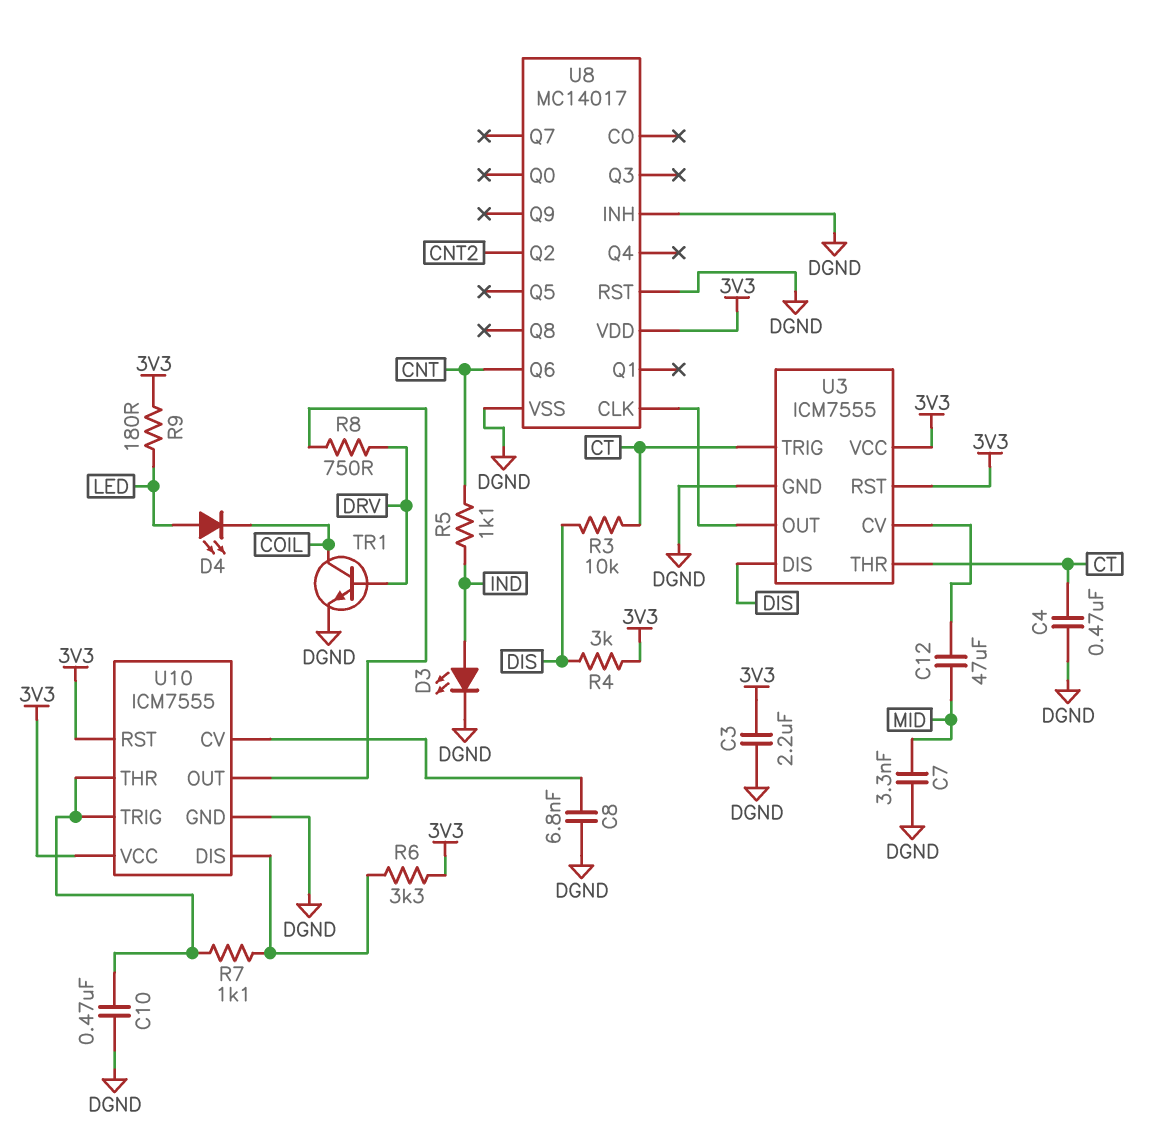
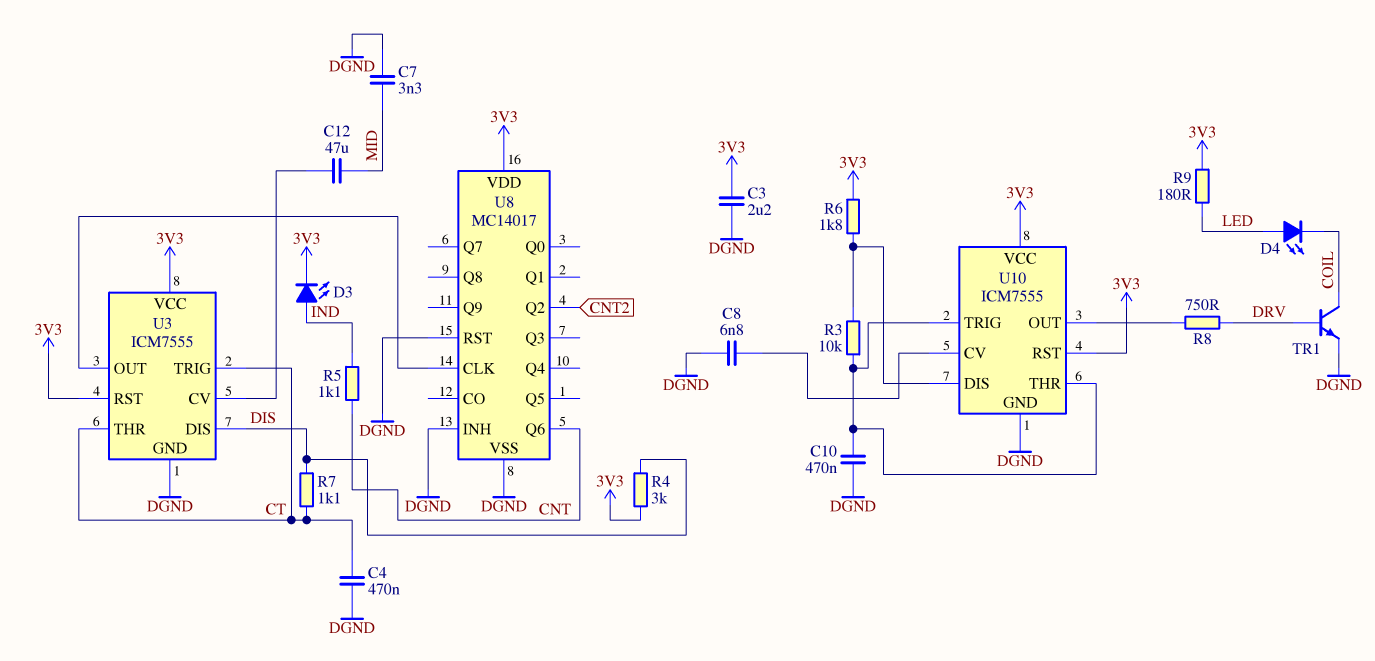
D3: LED (A IND, K DGND) -> LED (A IND, K 3V3)
R3: 10k (CT, DIS) -> 10k (U10/DIS, U10/THR)
R6: 3.3k (3V3, U10/DIS) -> 1.8k (3V3, U10/DIS)
R7: 1.1k (U10/DIS, U10/THR) -> 1.1k (CT, DIS)

